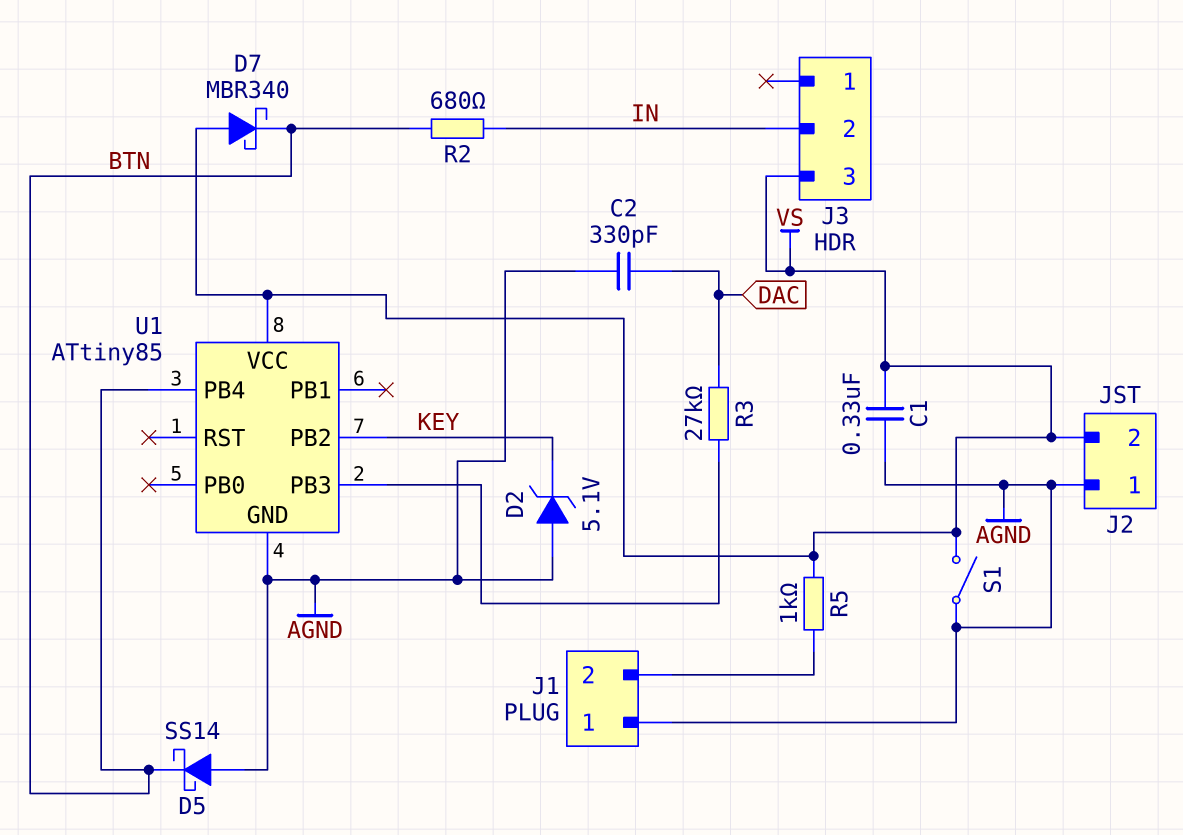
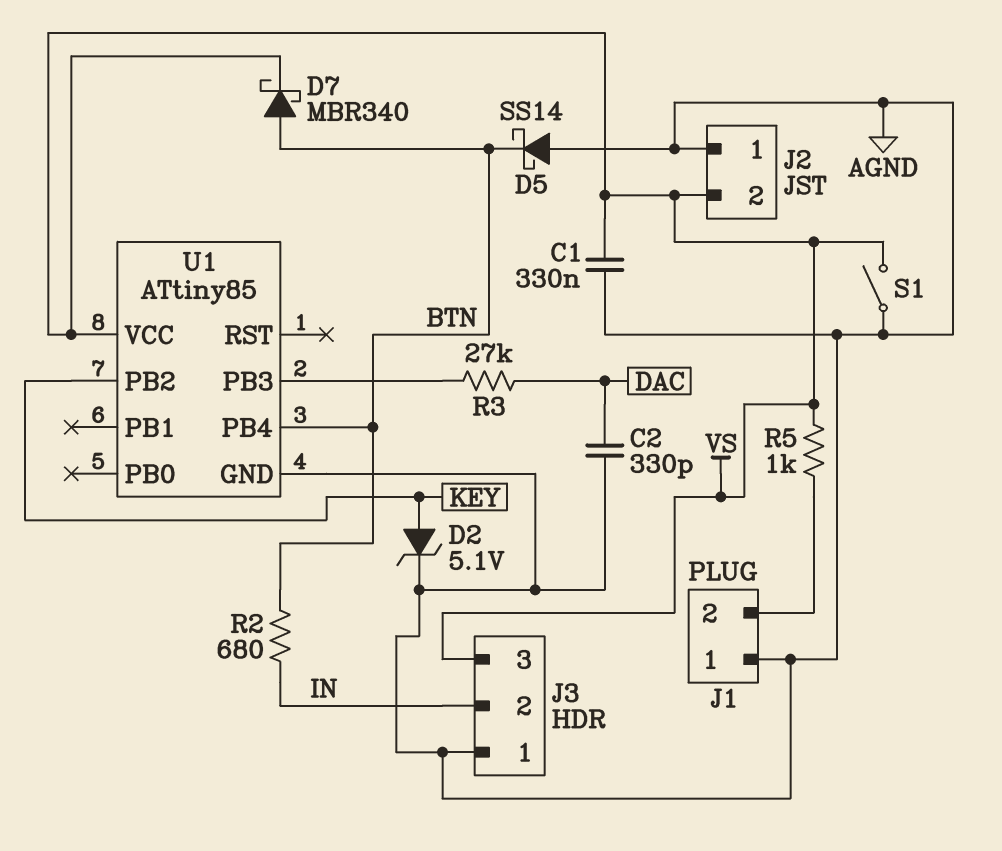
D2: zener 5.1V (A AGND, K KEY) -> zener 5.1V (A KEY, K AGND)
D7: schottky MBR340 (A VS, K BTN) -> schottky MBR340 (A BTN, K VS)
J3 pin 1: none -> AGND

